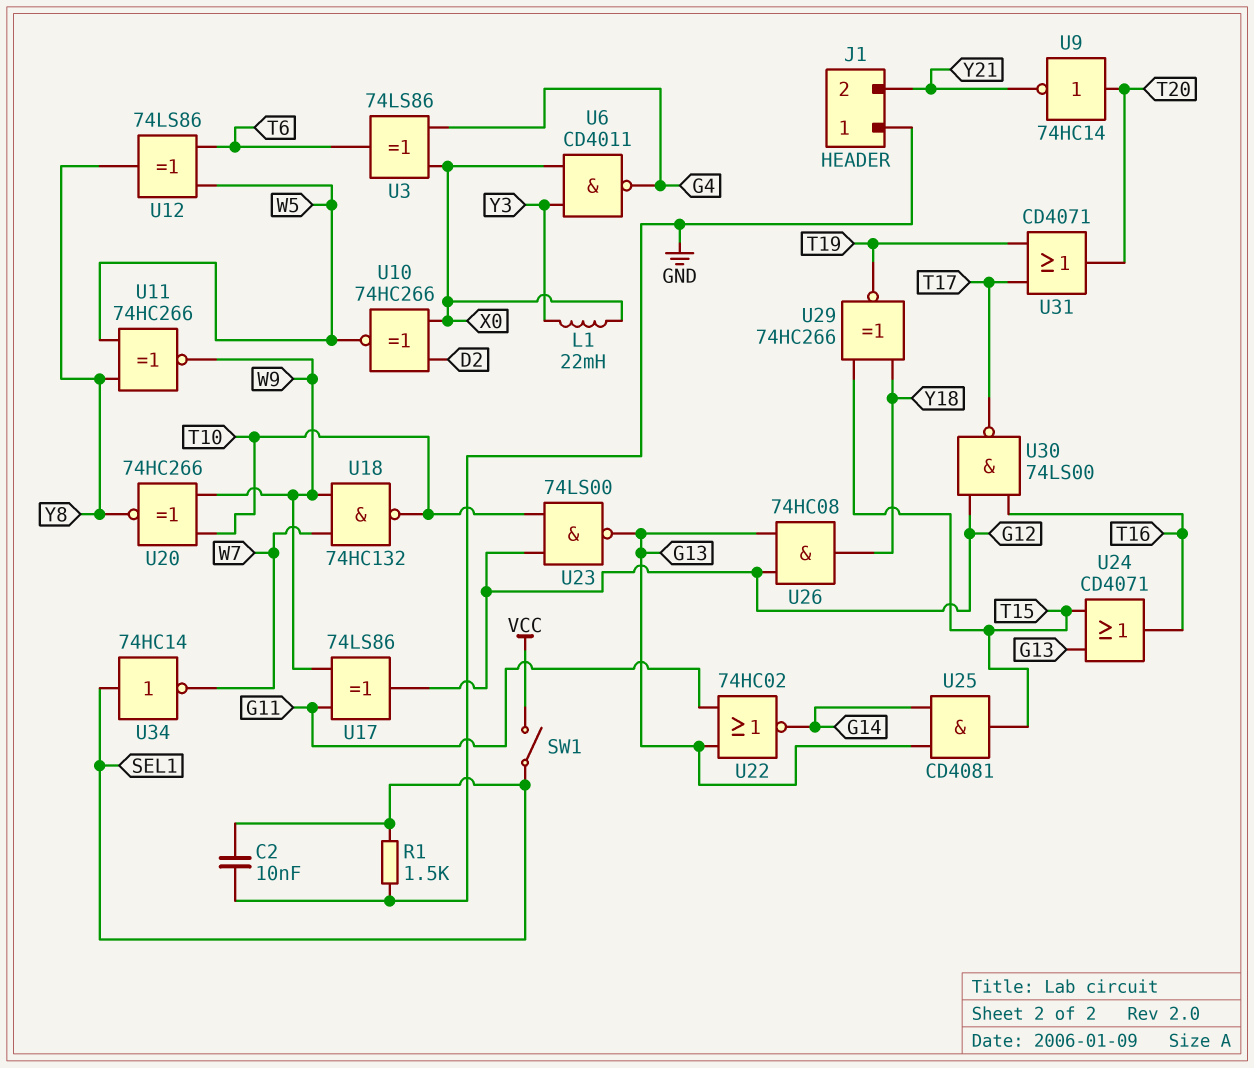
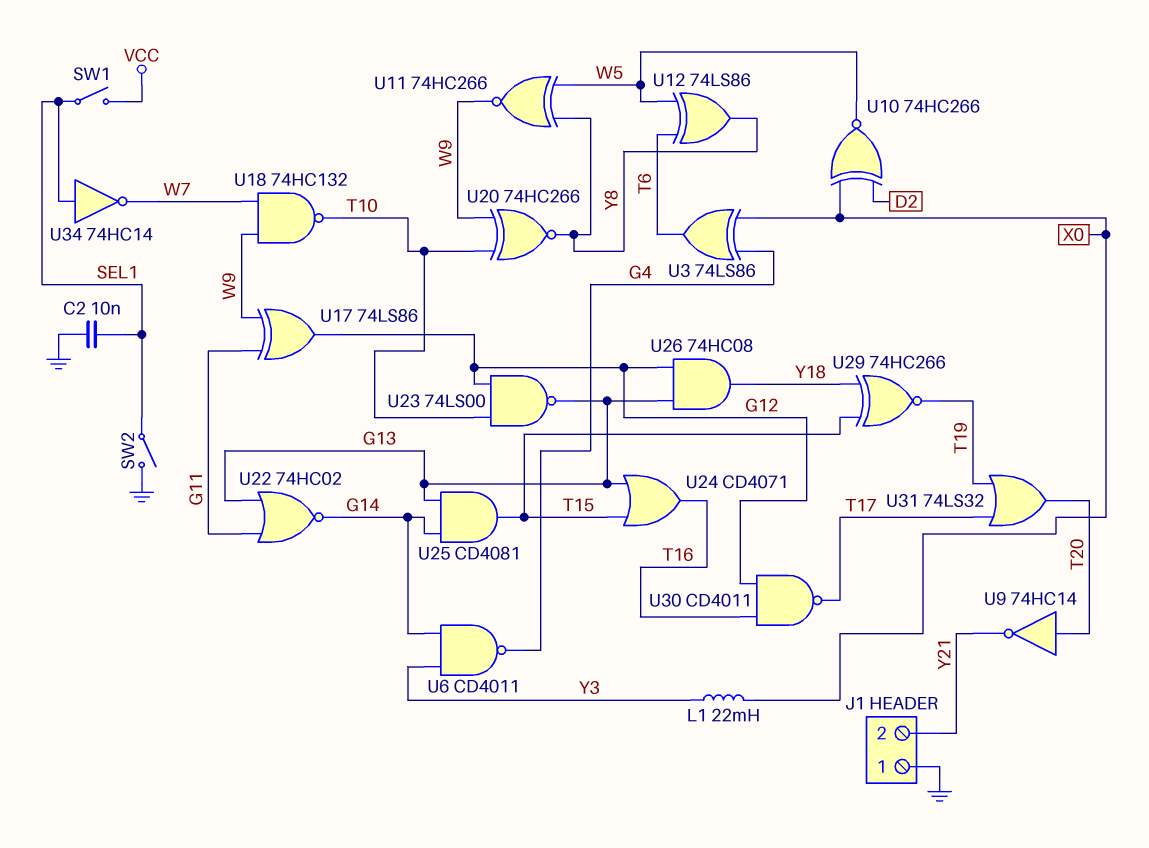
R1: 1.5k (GND, SEL1) -> none
SW2: none -> switch (GND, SEL1)
U6: NAND CD4011 (in X0, in Y3, out G4) -> NAND CD4011 (in G14, in Y3, out G4)
U30: NAND 74LS00 (in G12, in T16, out T17) -> NAND CD4011 (in G12, in T16, out T17)
U31: OR CD4071 (in T17, in T19, out T20) -> OR 74LS32 (in T17, in T19, out T20)

